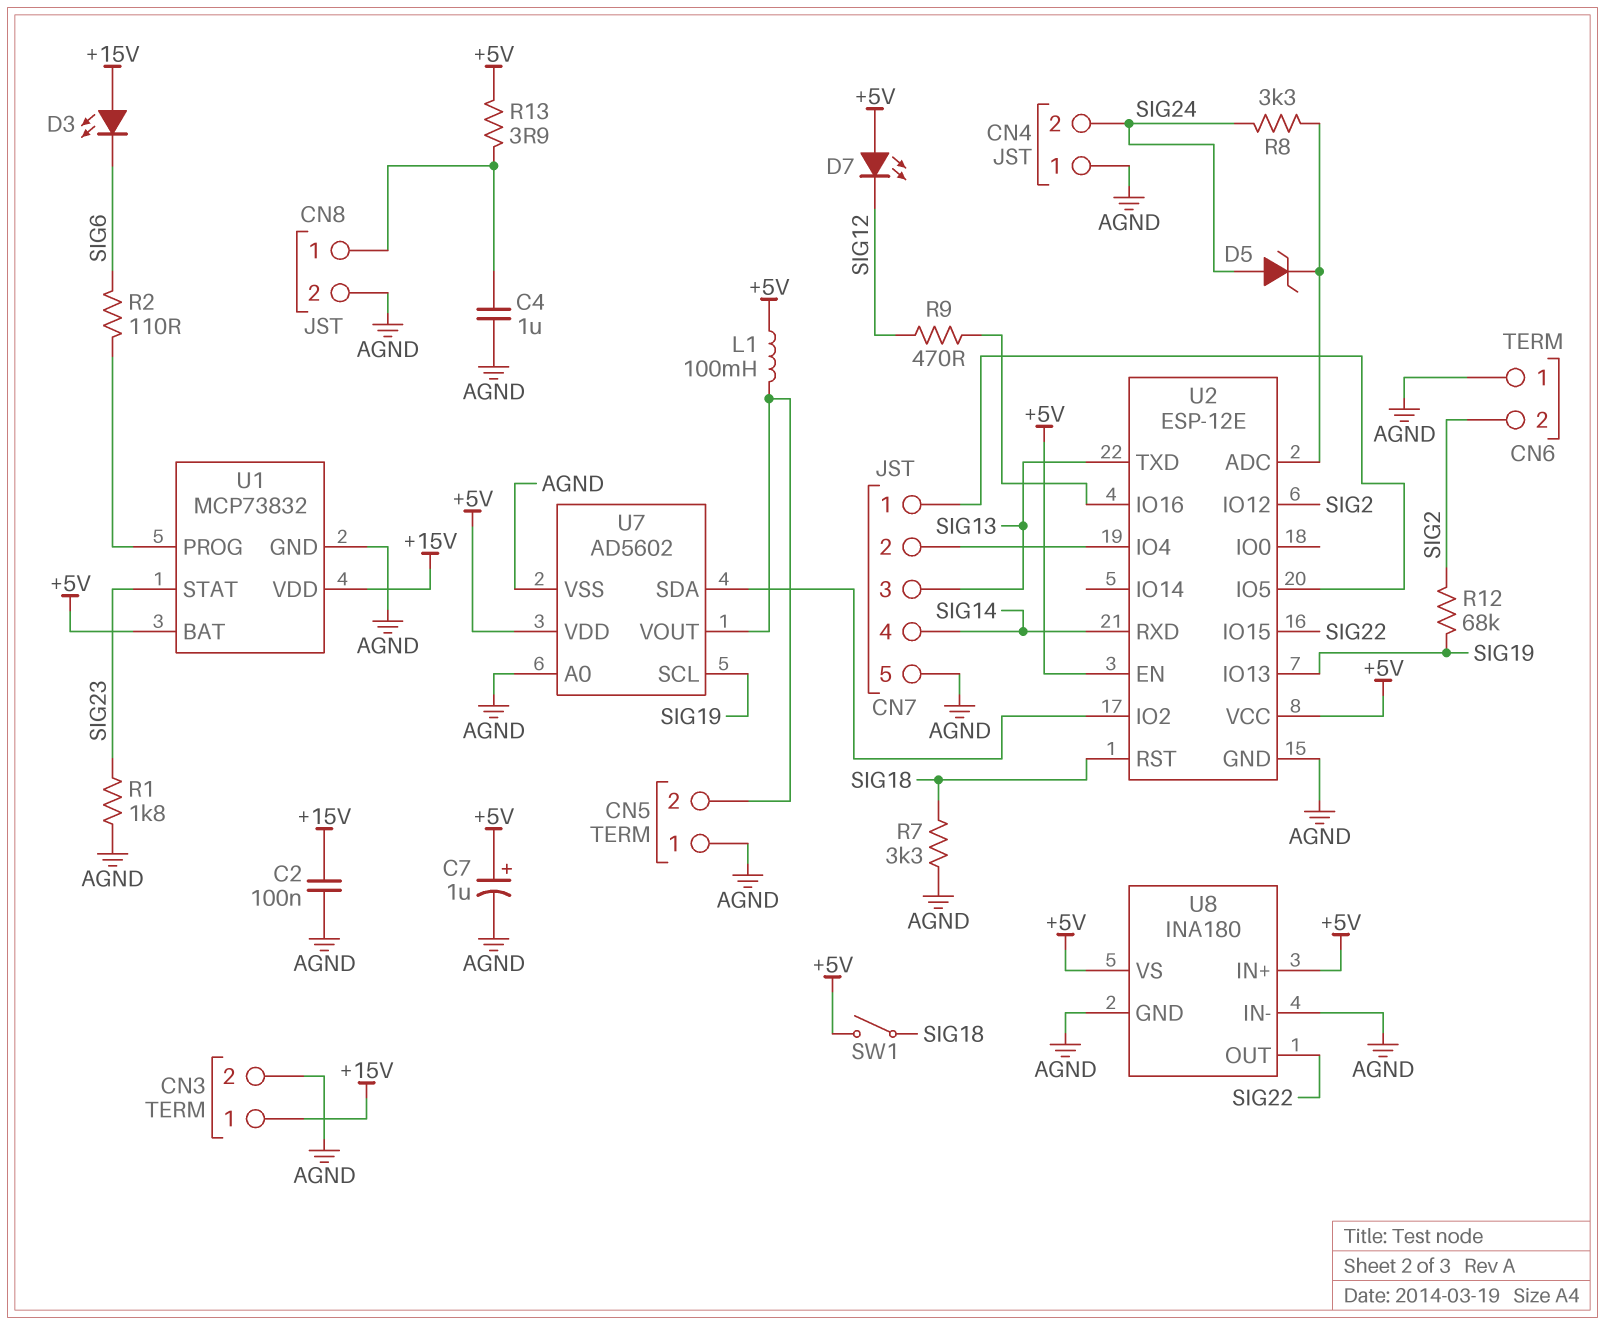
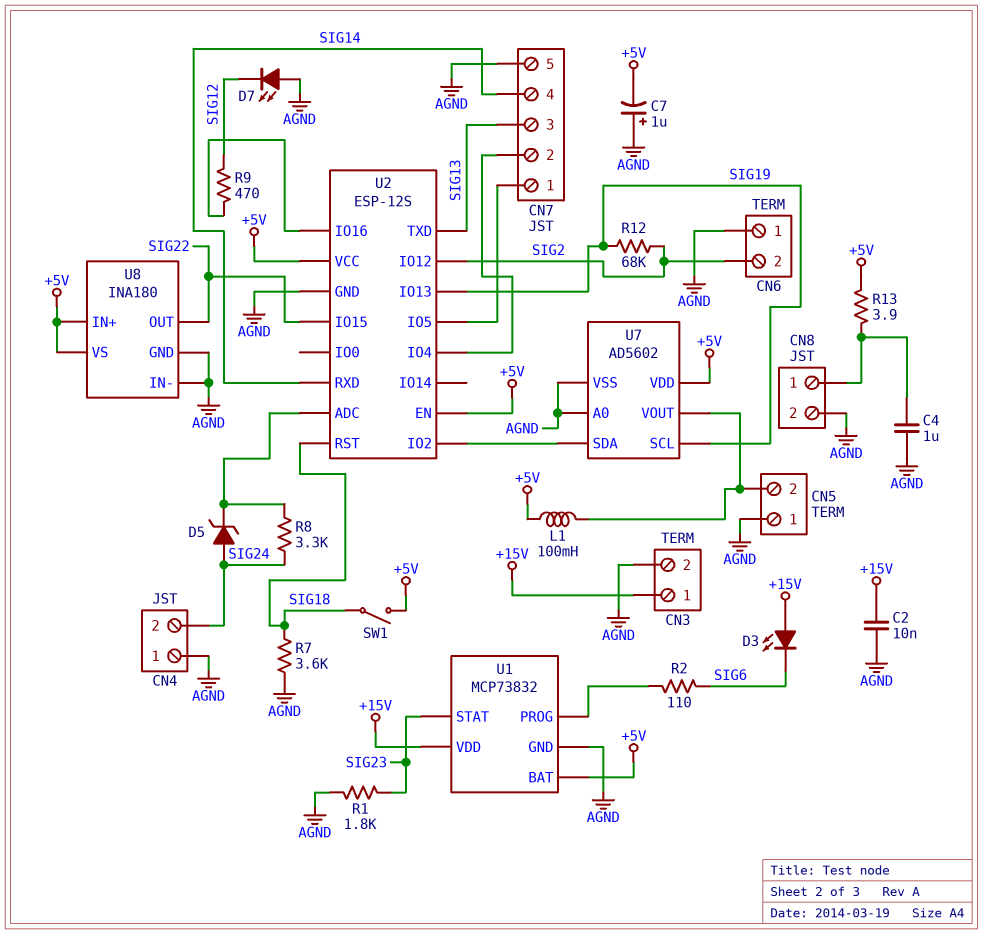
C2: 100nF (+15V, AGND) -> 10nF (+15V, AGND)
C7: 1uF (plus +5V, minus AGND) -> 1uF (plus AGND, minus +5V)
D7: LED (A +5V, K SIG12) -> LED (A AGND, K SIG12)
R7: 3.3k (AGND, SIG18) -> 3.6k (AGND, SIG18)
U2: ESP-12E -> ESP-12S

